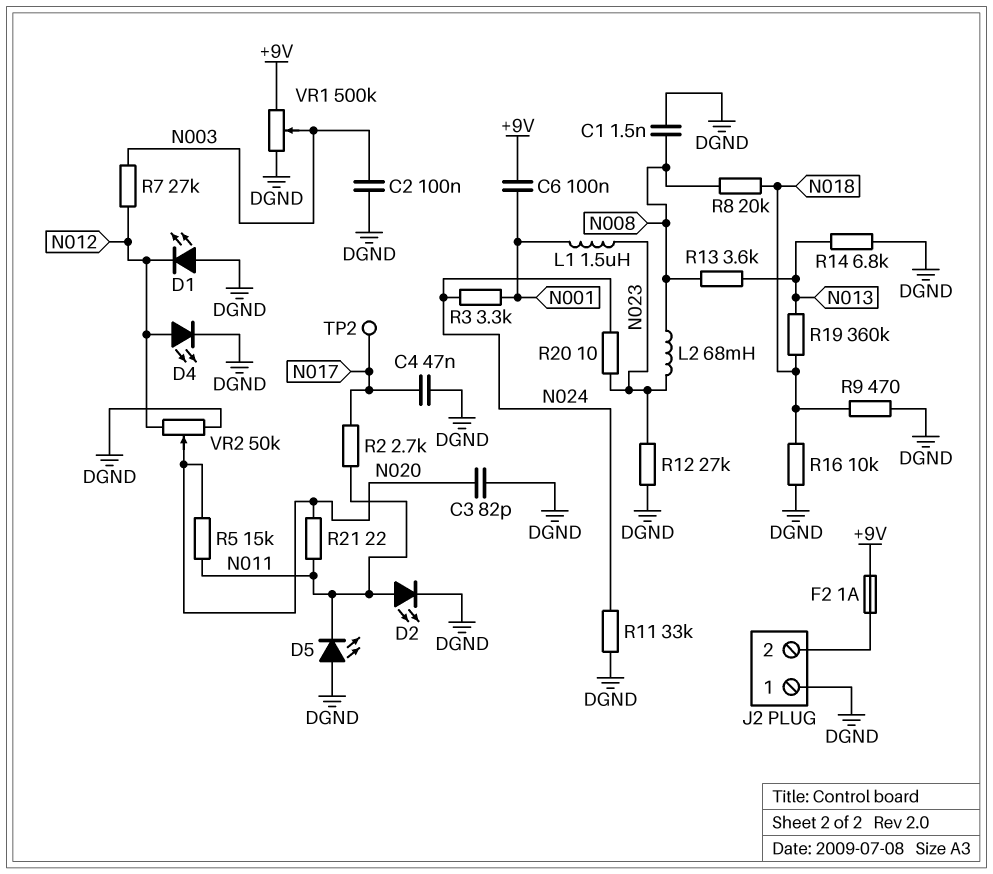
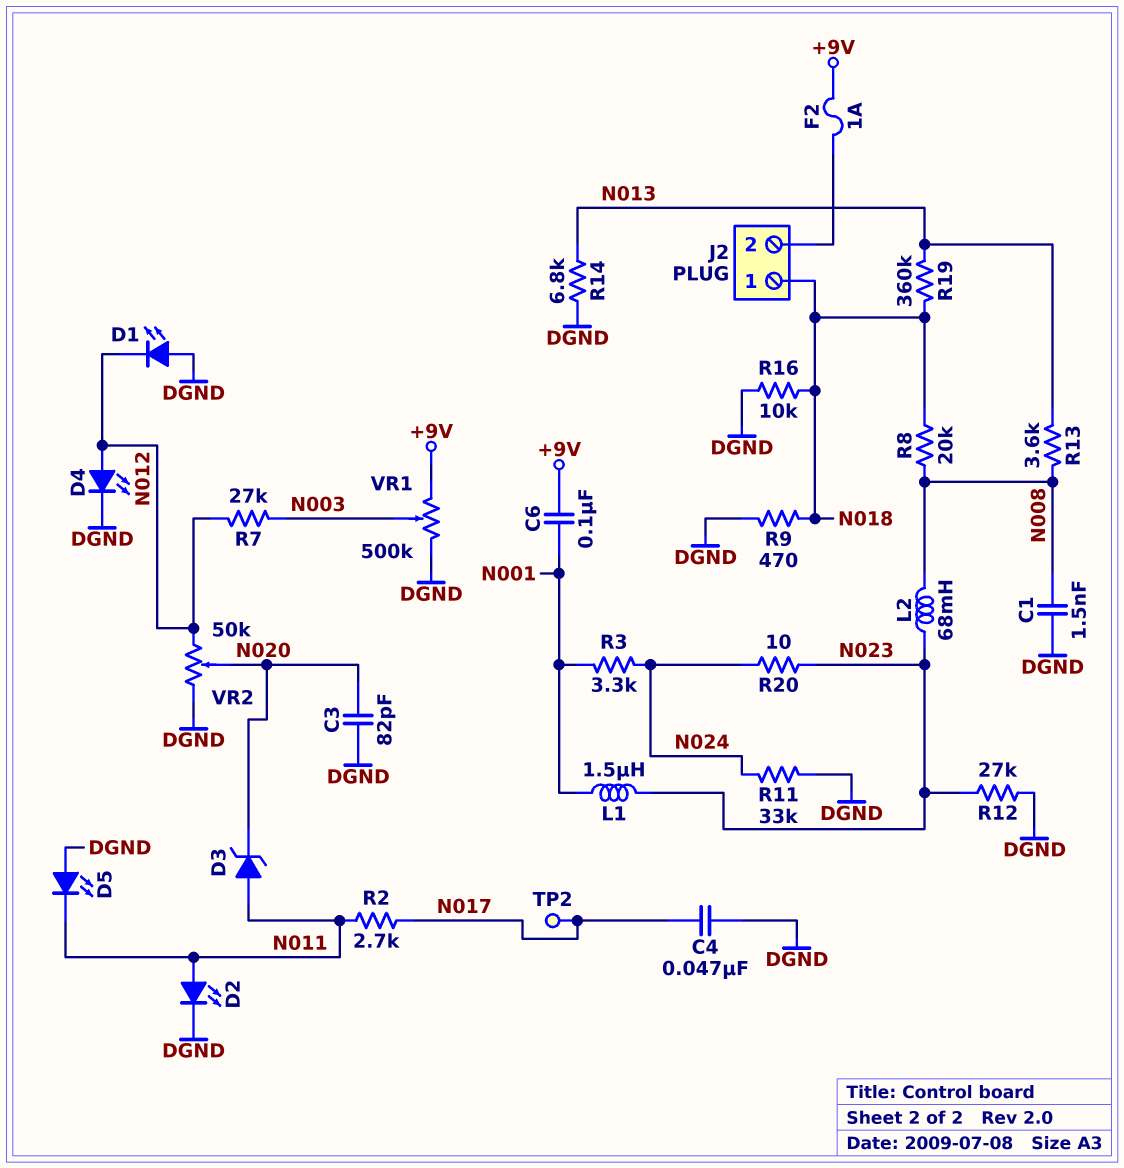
C2: 100nF (DGND, N003) -> none
D3: none -> zener (A N011, K N020)
J2 pin 1: DGND -> N018
R5: 15k (N011, N020) -> none
R21: 22 (N011, N020) -> none

